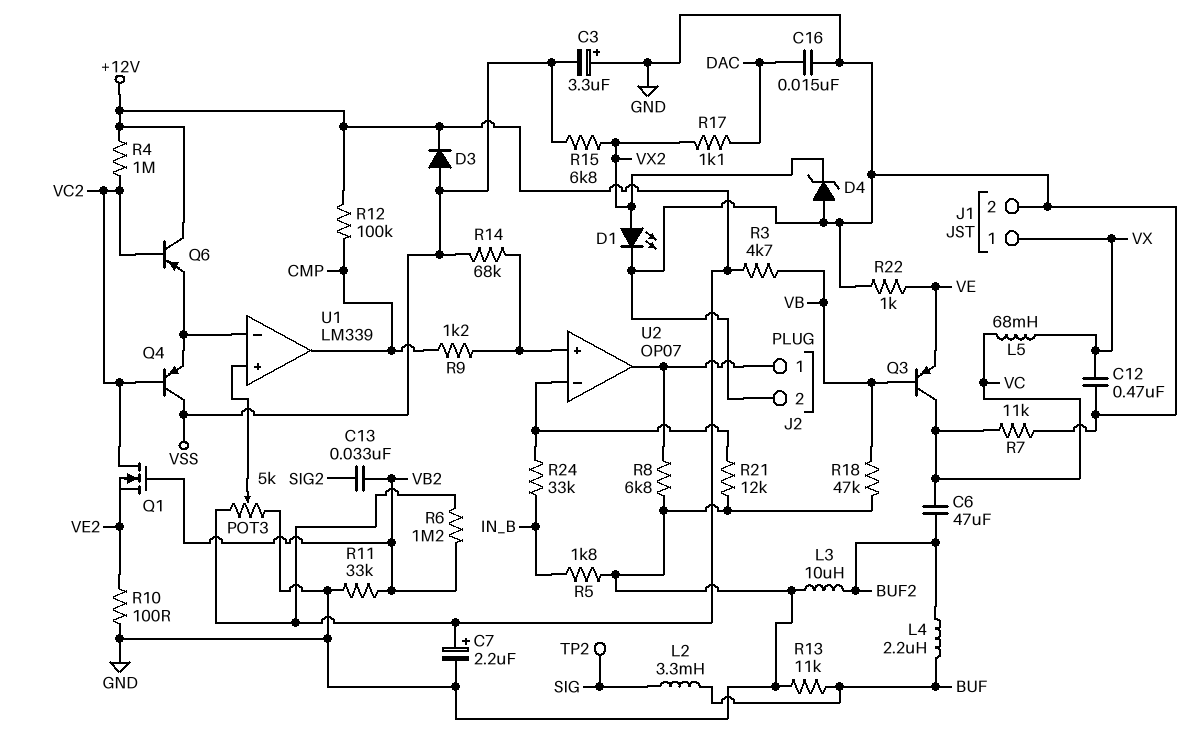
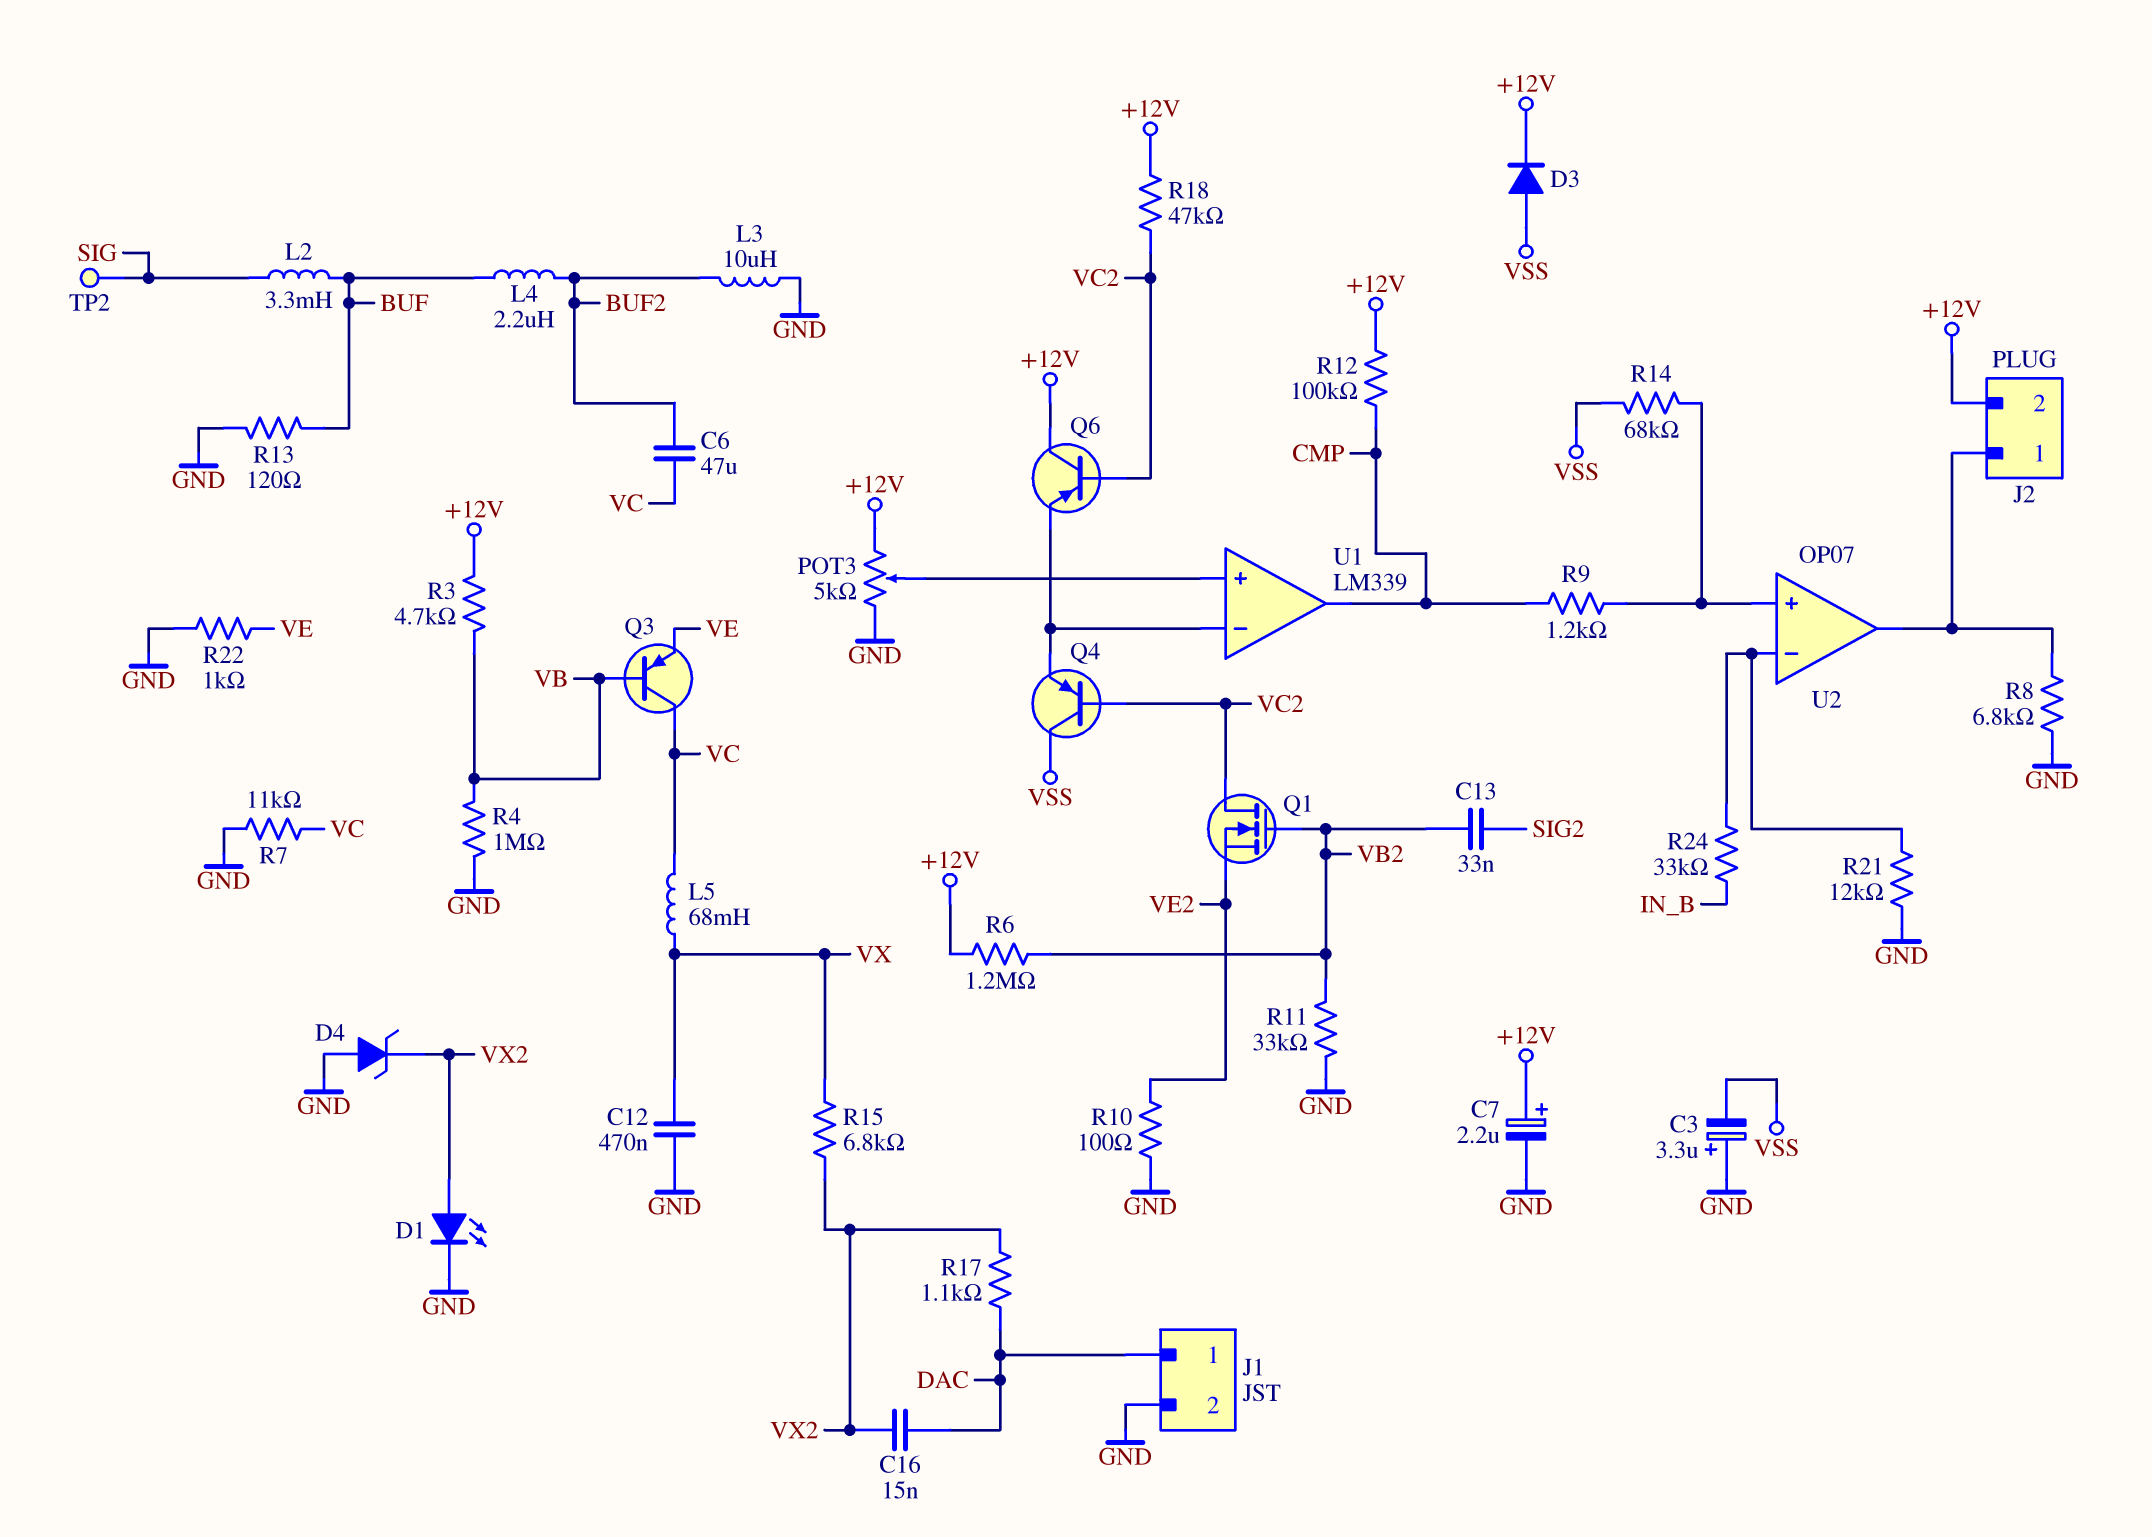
C16: 15nF (DAC, GND) -> 15nF (DAC, VX2)
J1 pin 1: VX -> DAC
J2 pin 2: GND -> +12V
R4: 1M (+12V, VC2) -> 1M (GND, VB)
R5: 1.8k (GND, IN_B) -> none
R13: 11k (BUF, GND) -> 120 (BUF, GND)
R15: 6.8k (VSS, VX2) -> 6.8k (VX, VX2)
R18: 47k (GND, VB) -> 47k (+12V, VC2)

